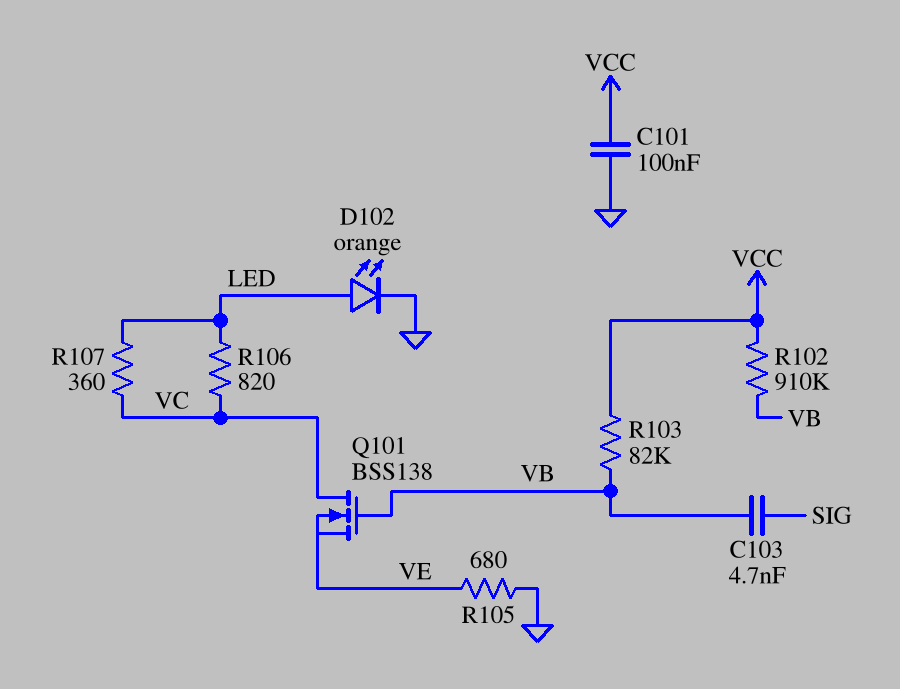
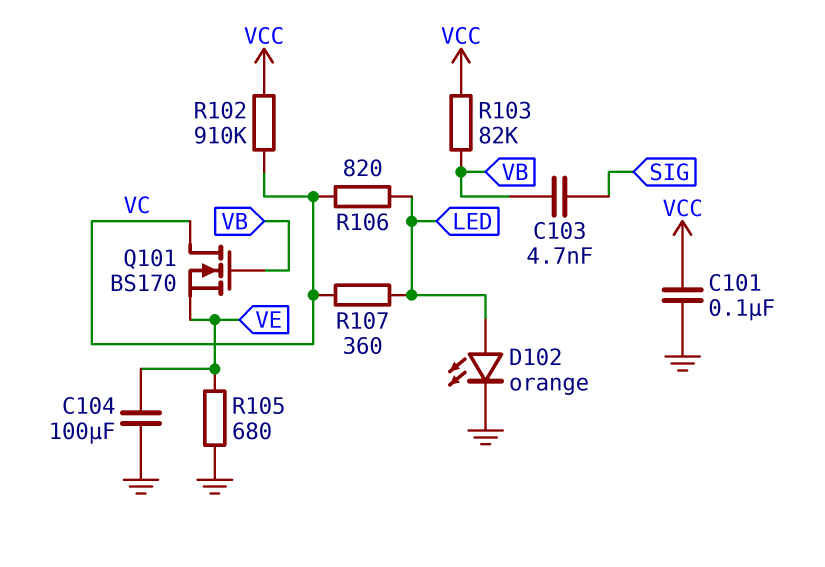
C104: none -> 100uF (GND, VE)
Q101: NMOS BSS138 (G VB, D VC, S VE) -> NMOS BS170 (G VB, D VC, S VE)
R102: 910k (VB, VCC) -> 910k (VC, VCC)

